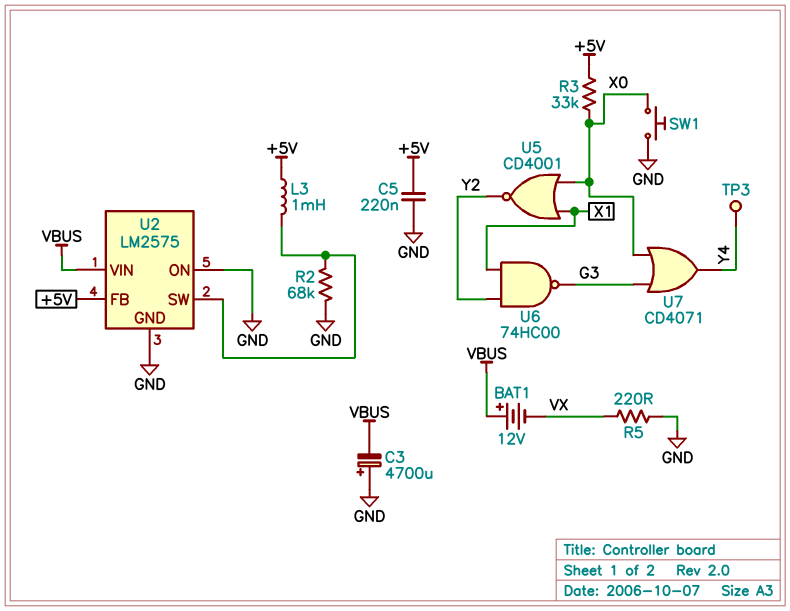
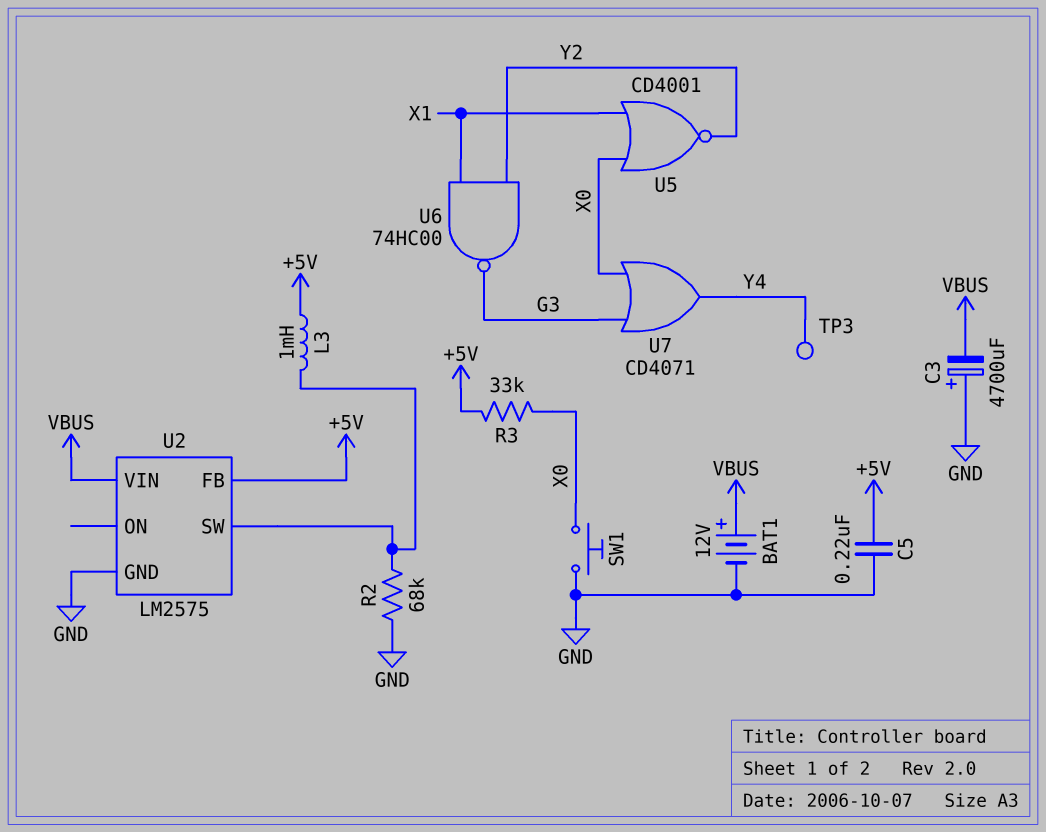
BAT1: 12V (plus VBUS, minus VX) -> 12V (plus VBUS, minus GND)
R5: 220 (GND, VX) -> none
U2 pin ON: GND -> none

